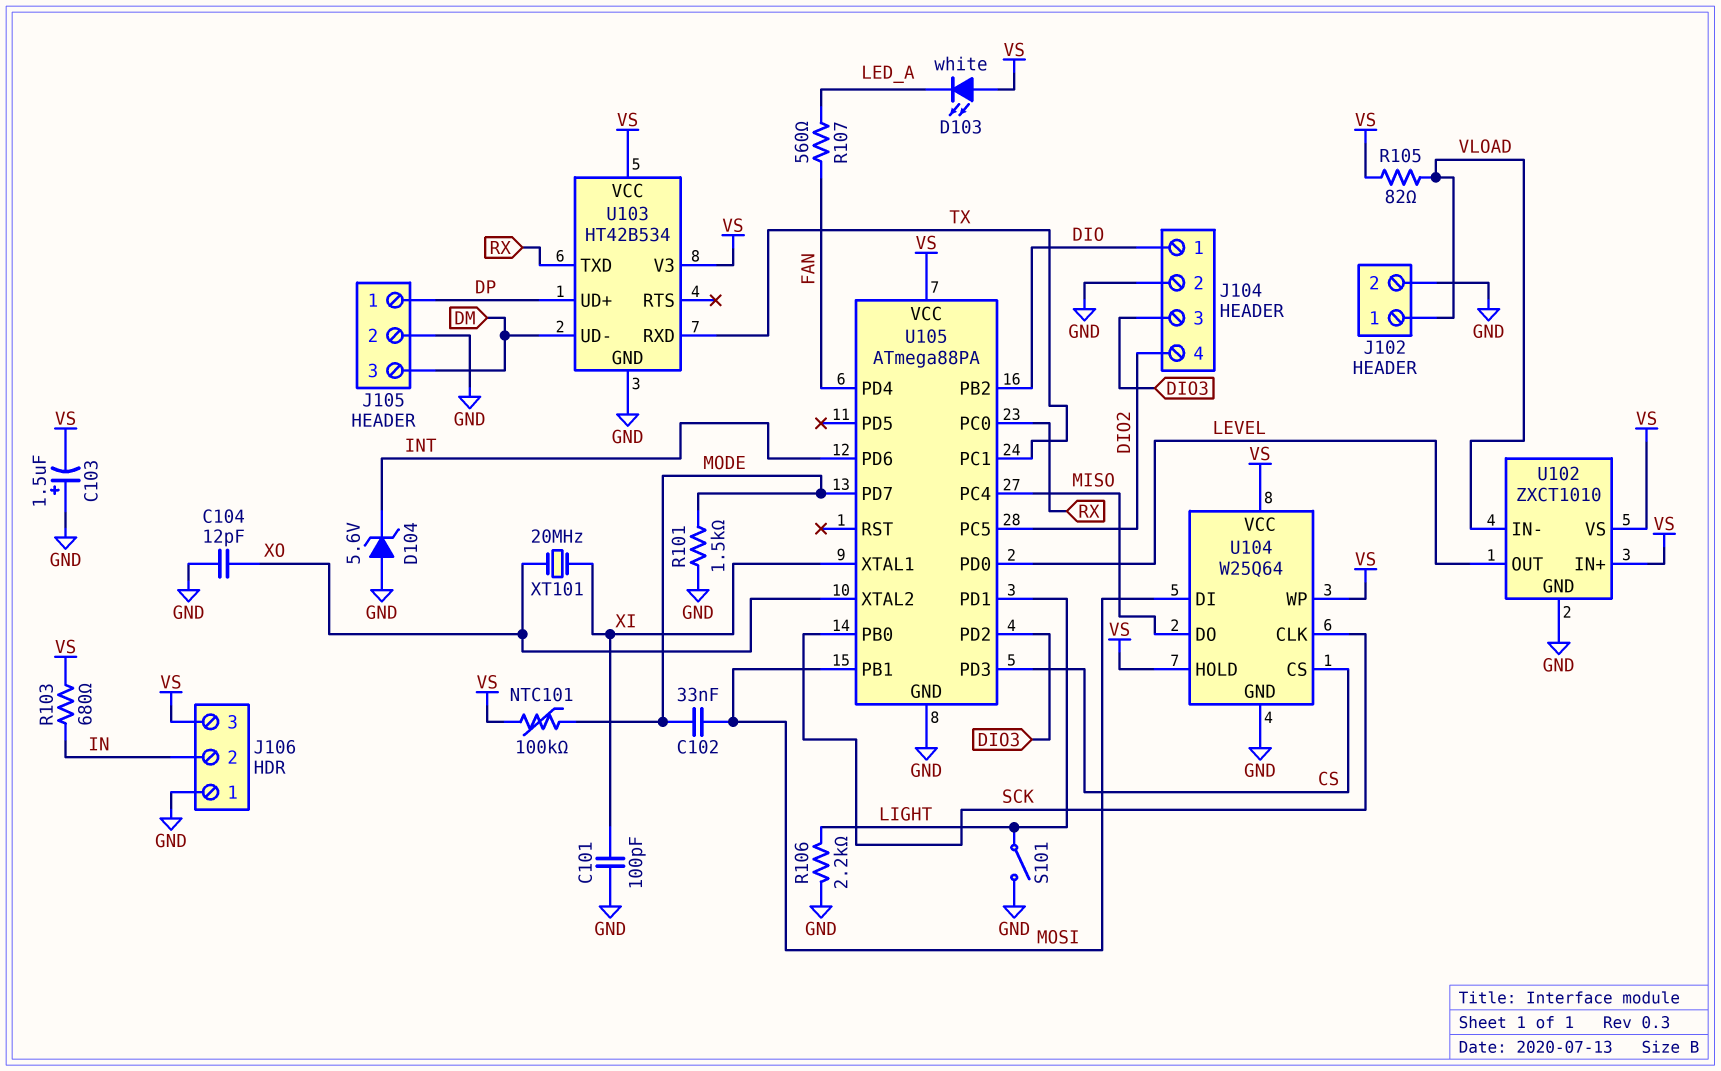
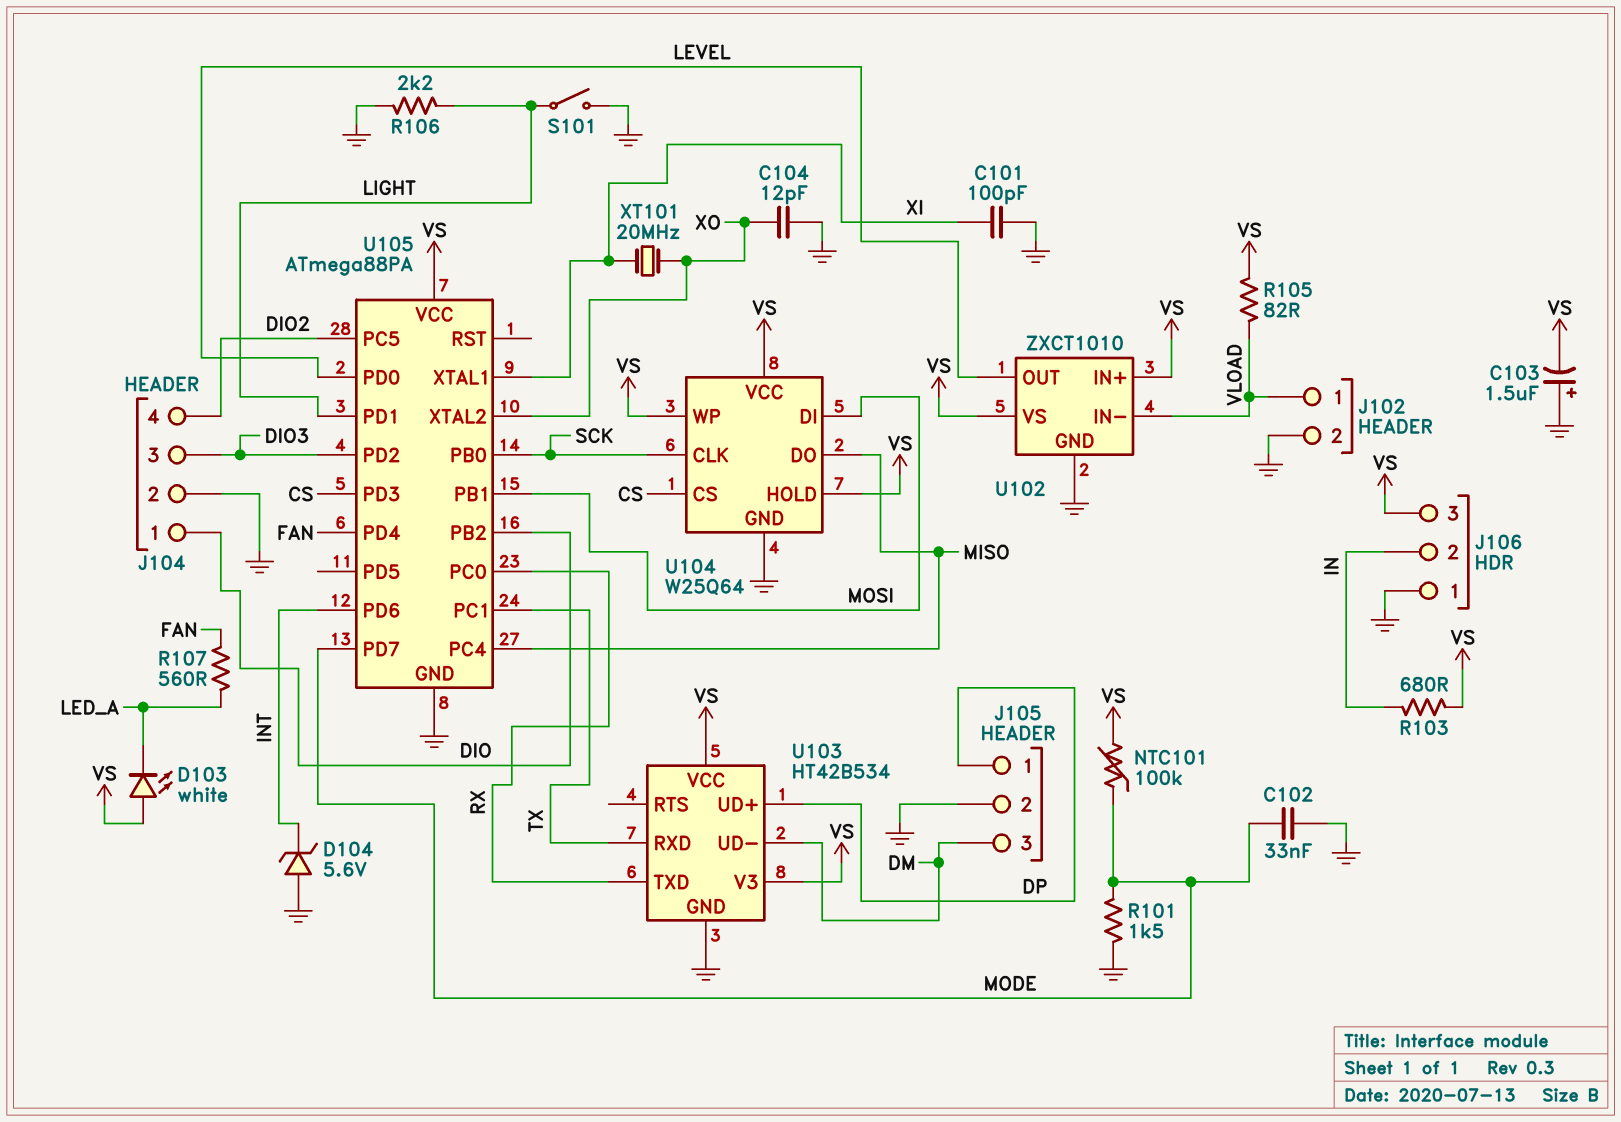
C102: 33nF (MODE, MOSI) -> 33nF (GND, MODE)

